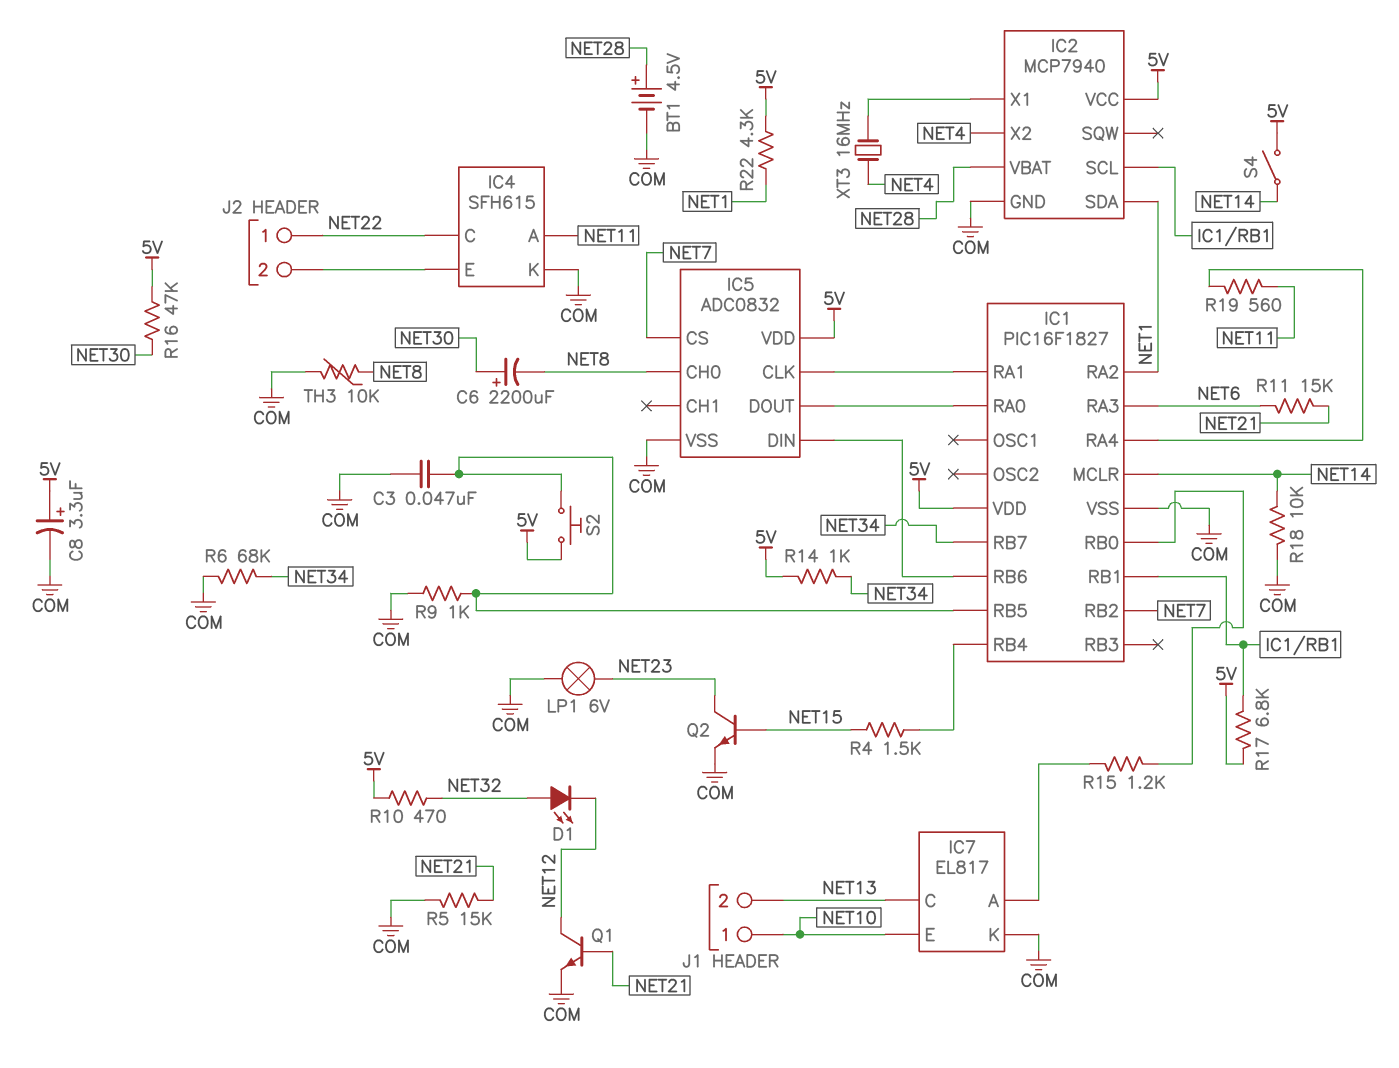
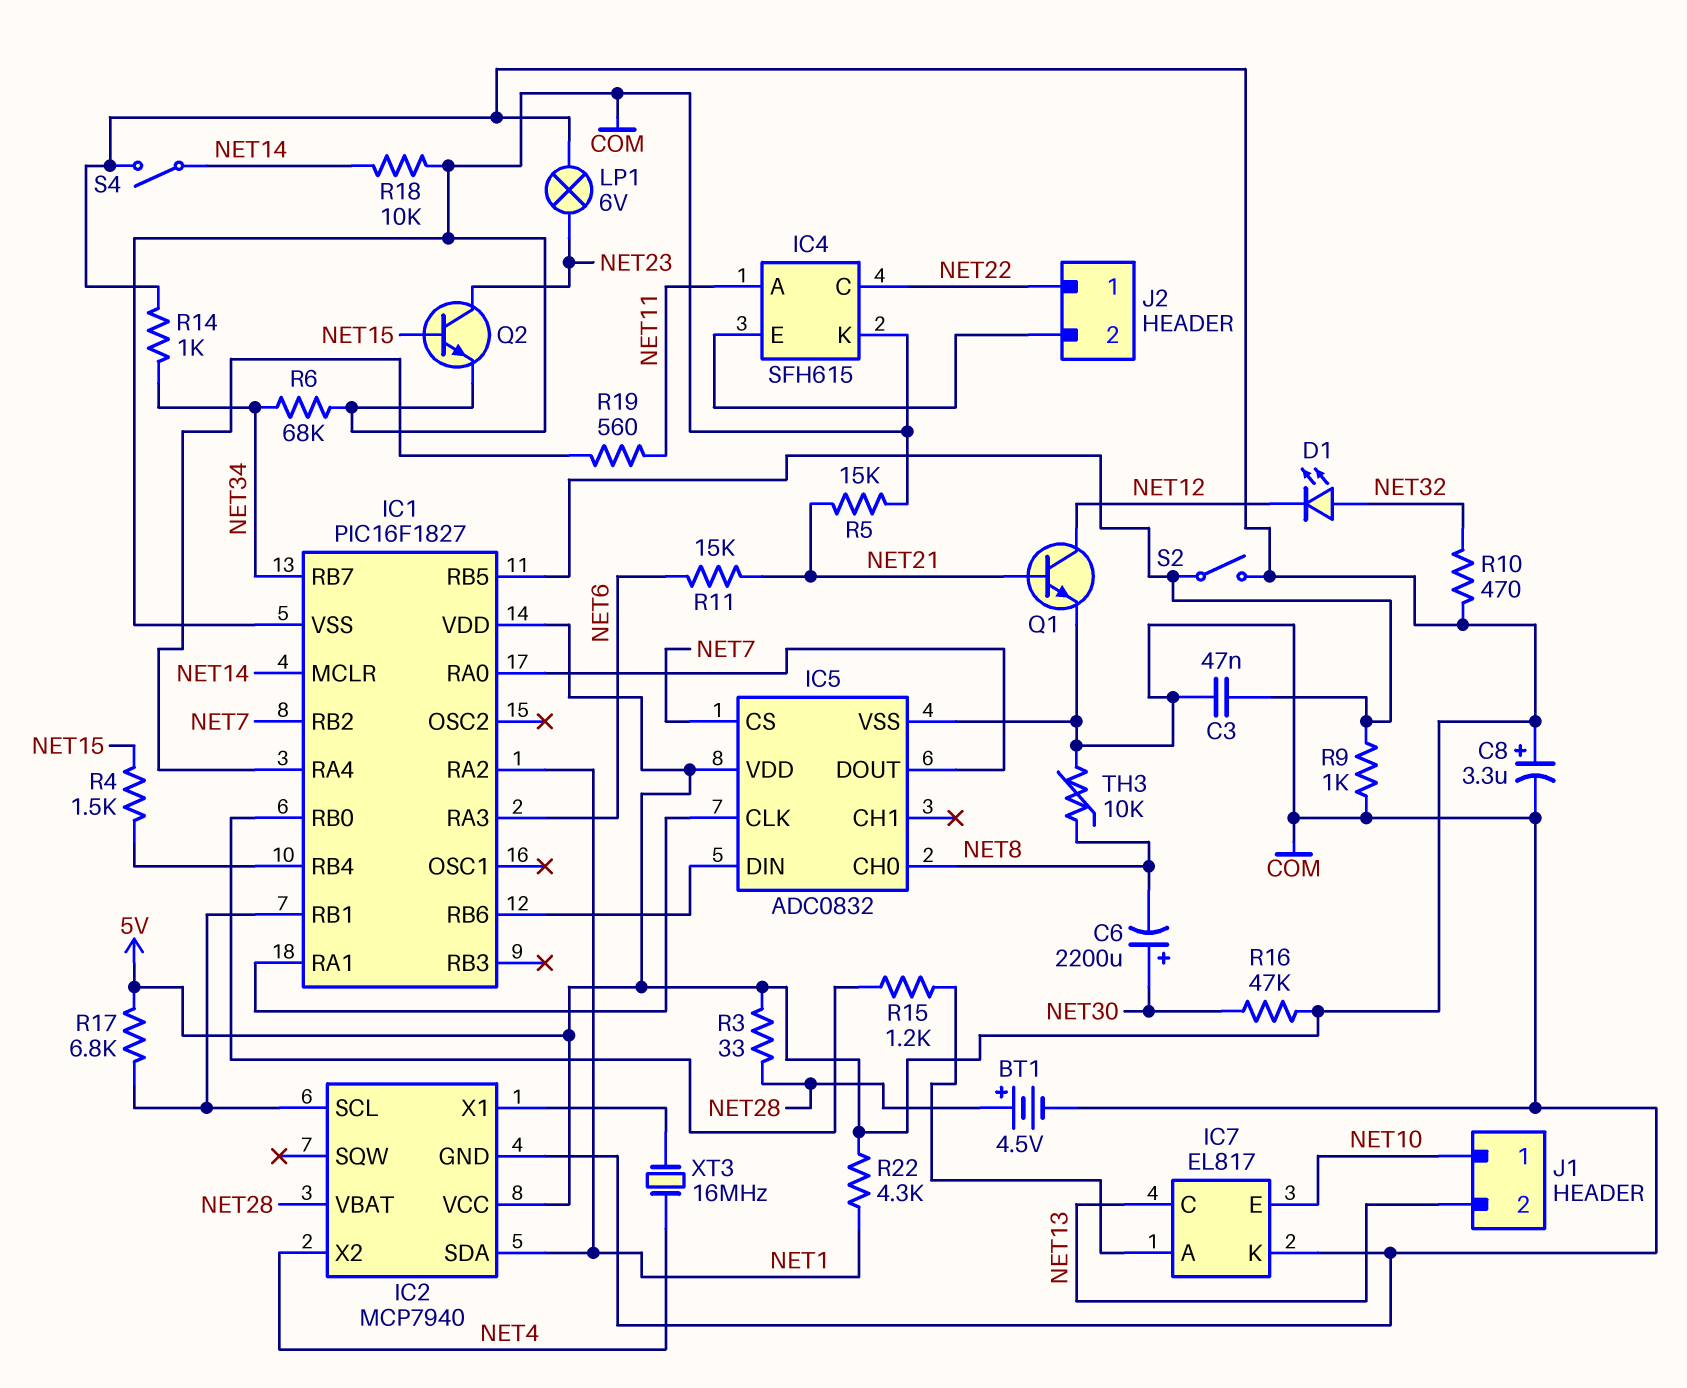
LP1: lamp 6V (COM, NET23) -> lamp 6V (5V, NET23)
R3: none -> 33 (5V, NET28)
S2: button (5V, IC1/RB5) -> switch (5V, IC1/RB5)

